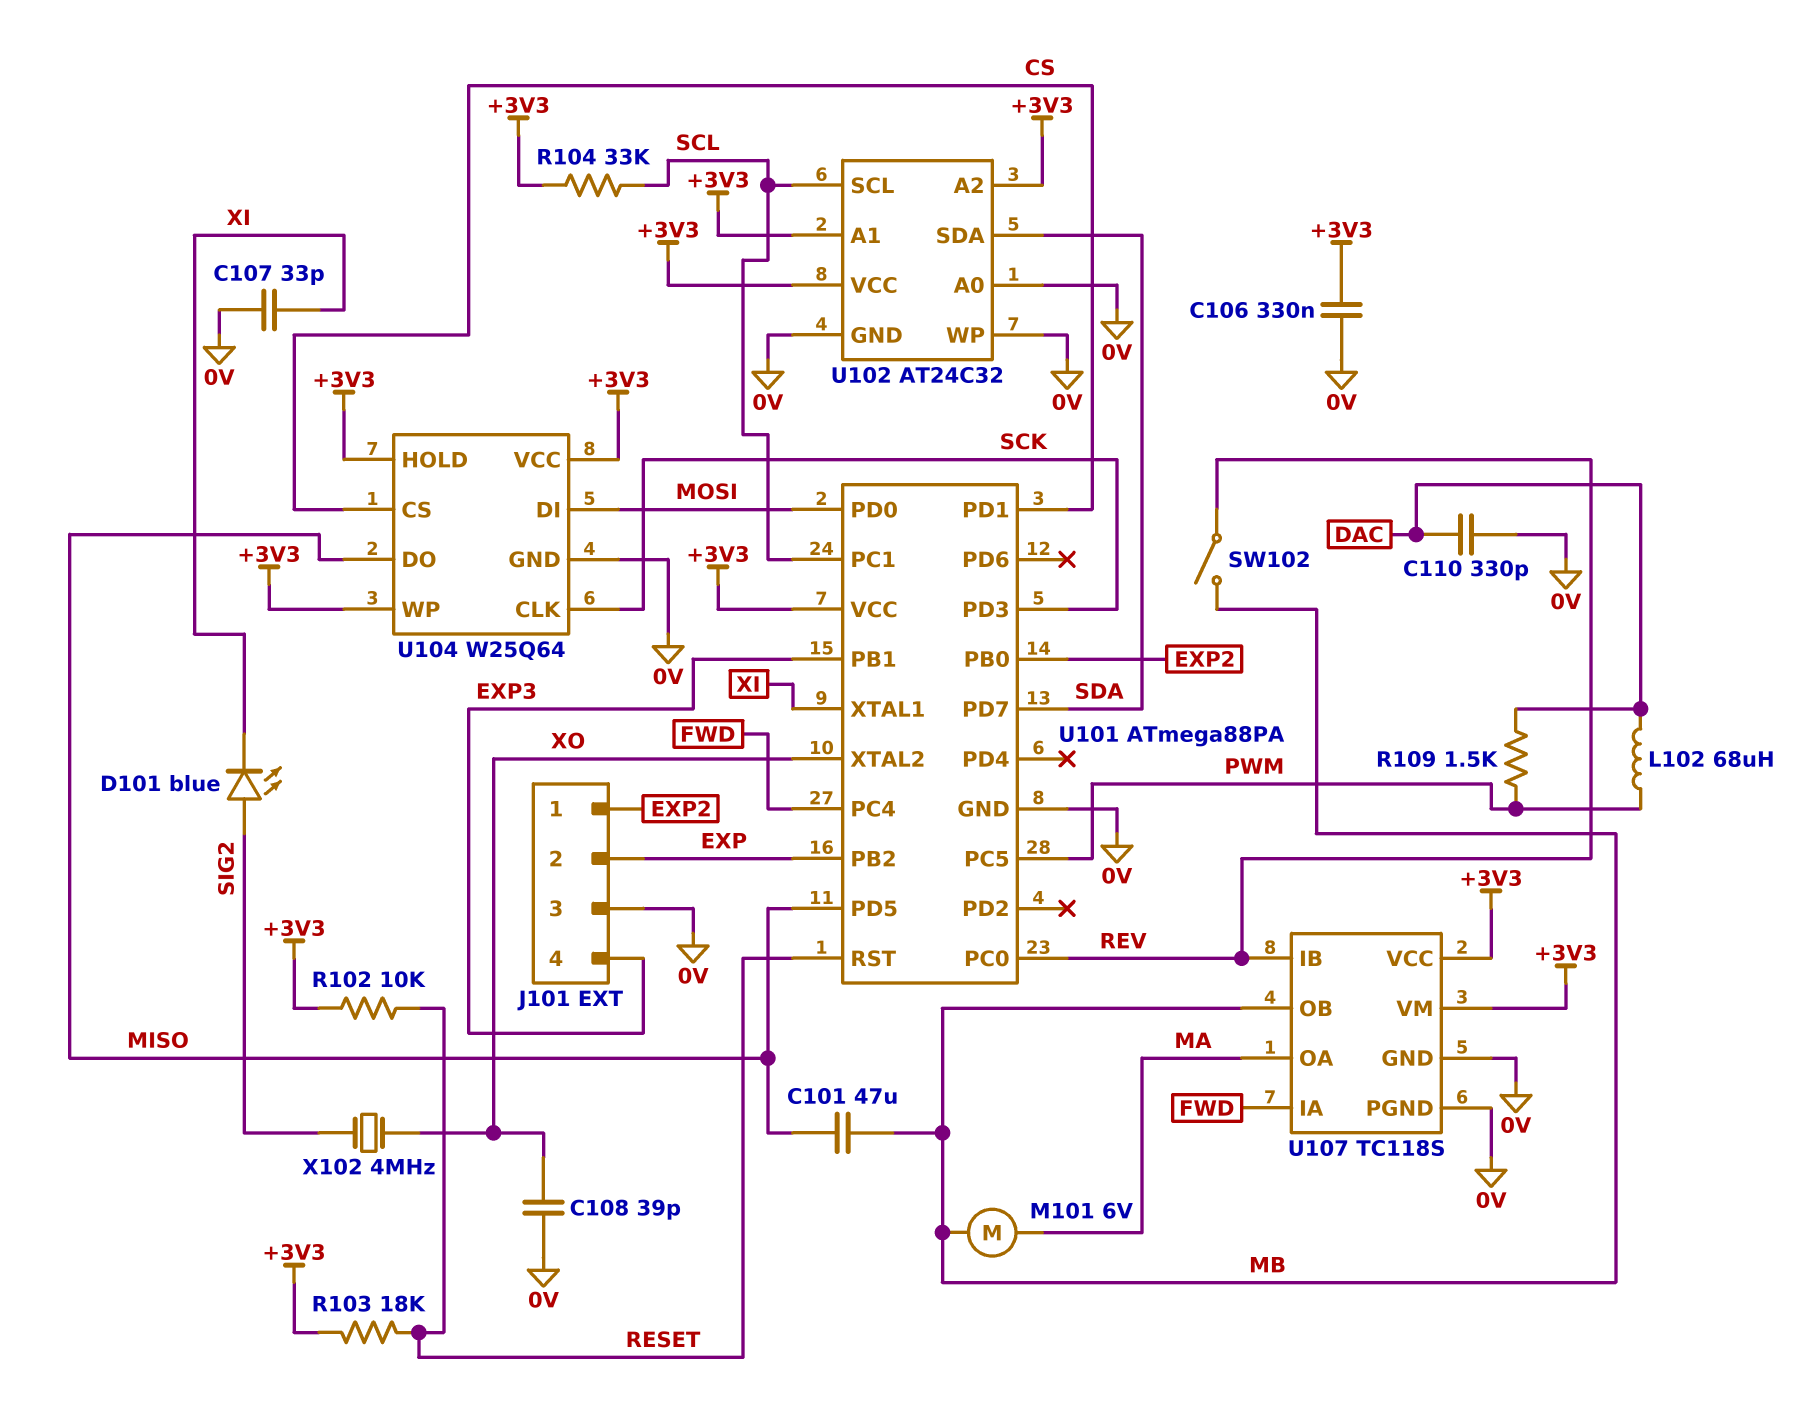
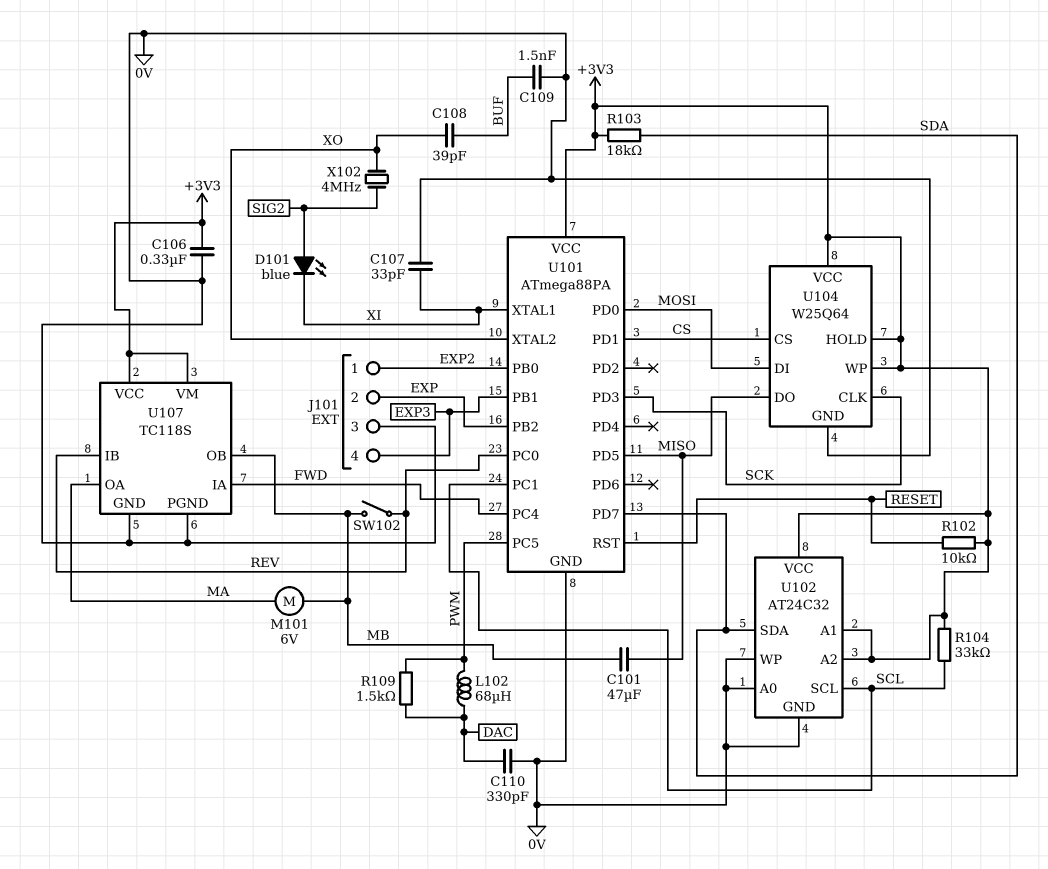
C108: 39pF (0V, XO) -> 39pF (BUF, XO)
C109: none -> 1.5nF (0V, BUF)
R103: 18k (+3V3, RESET) -> 18k (+3V3, SDA)

